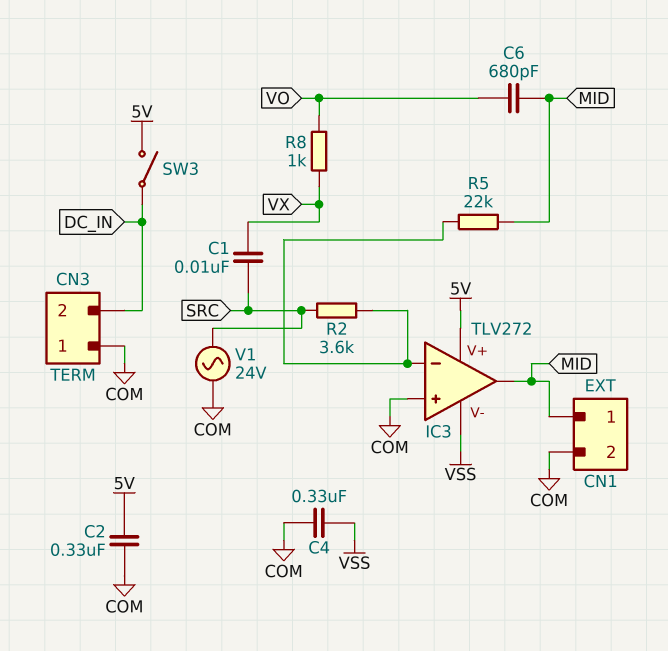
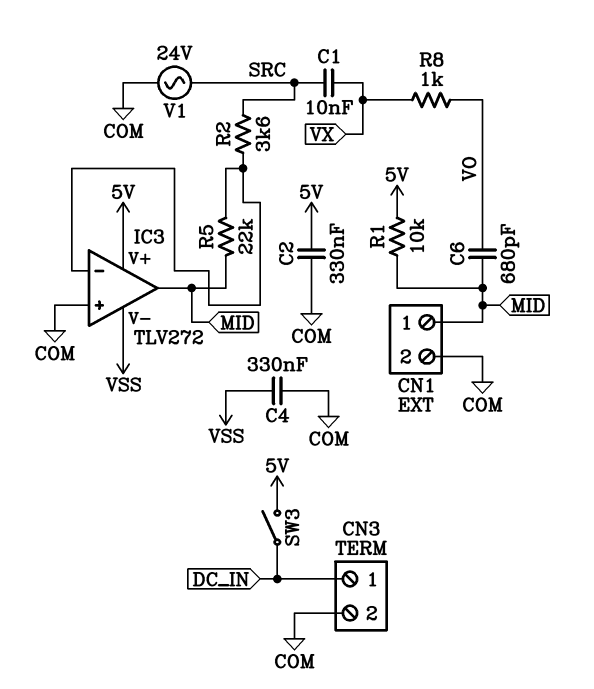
CN3 pin 1: COM -> DC_IN
CN3 pin 2: DC_IN -> COM
R1: none -> 10k (5V, MID)

